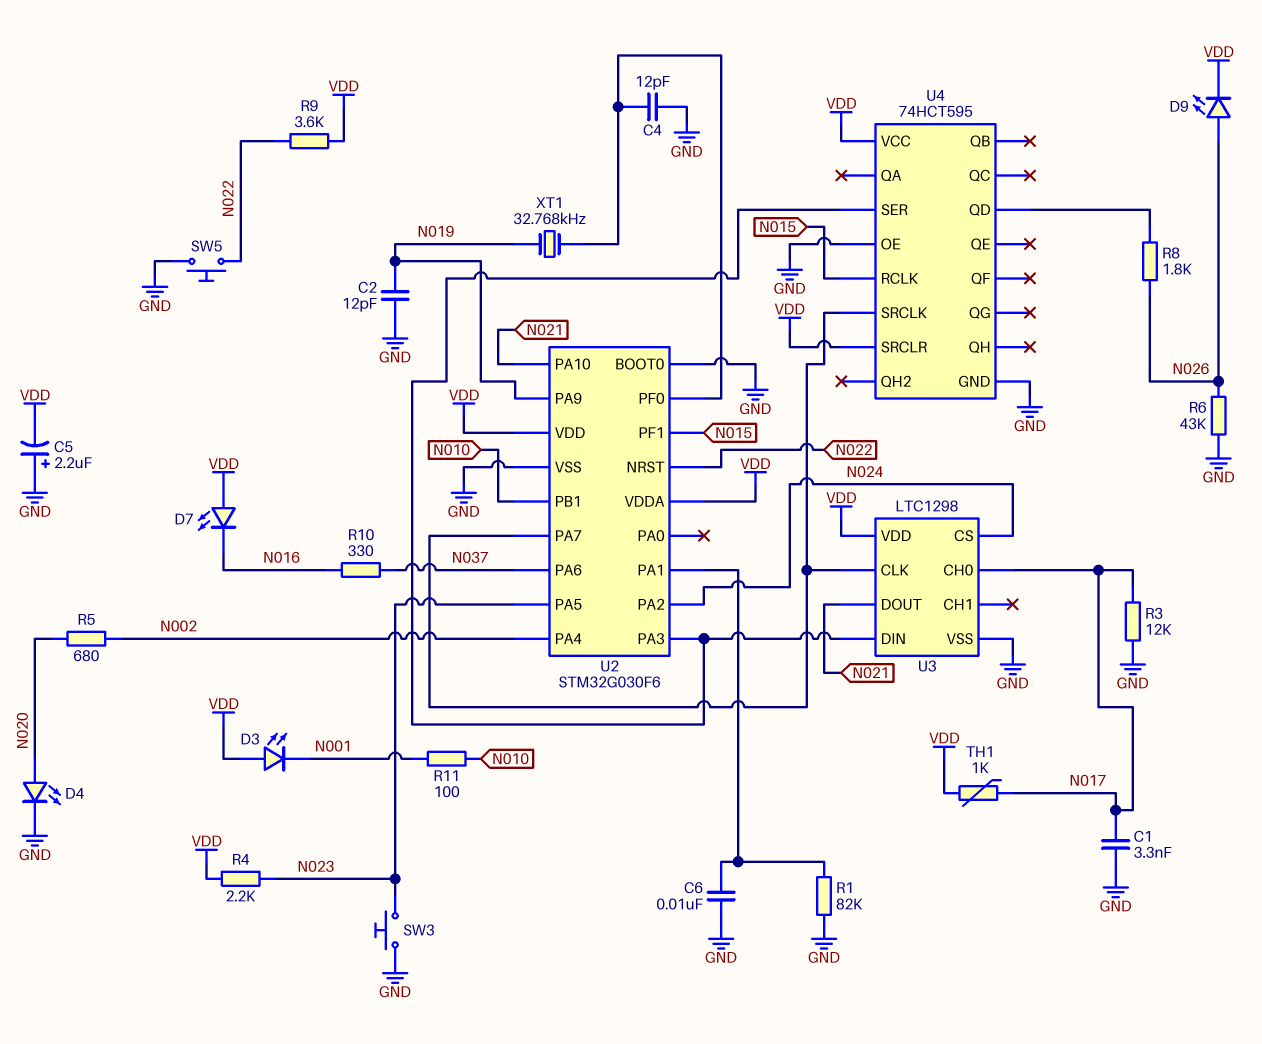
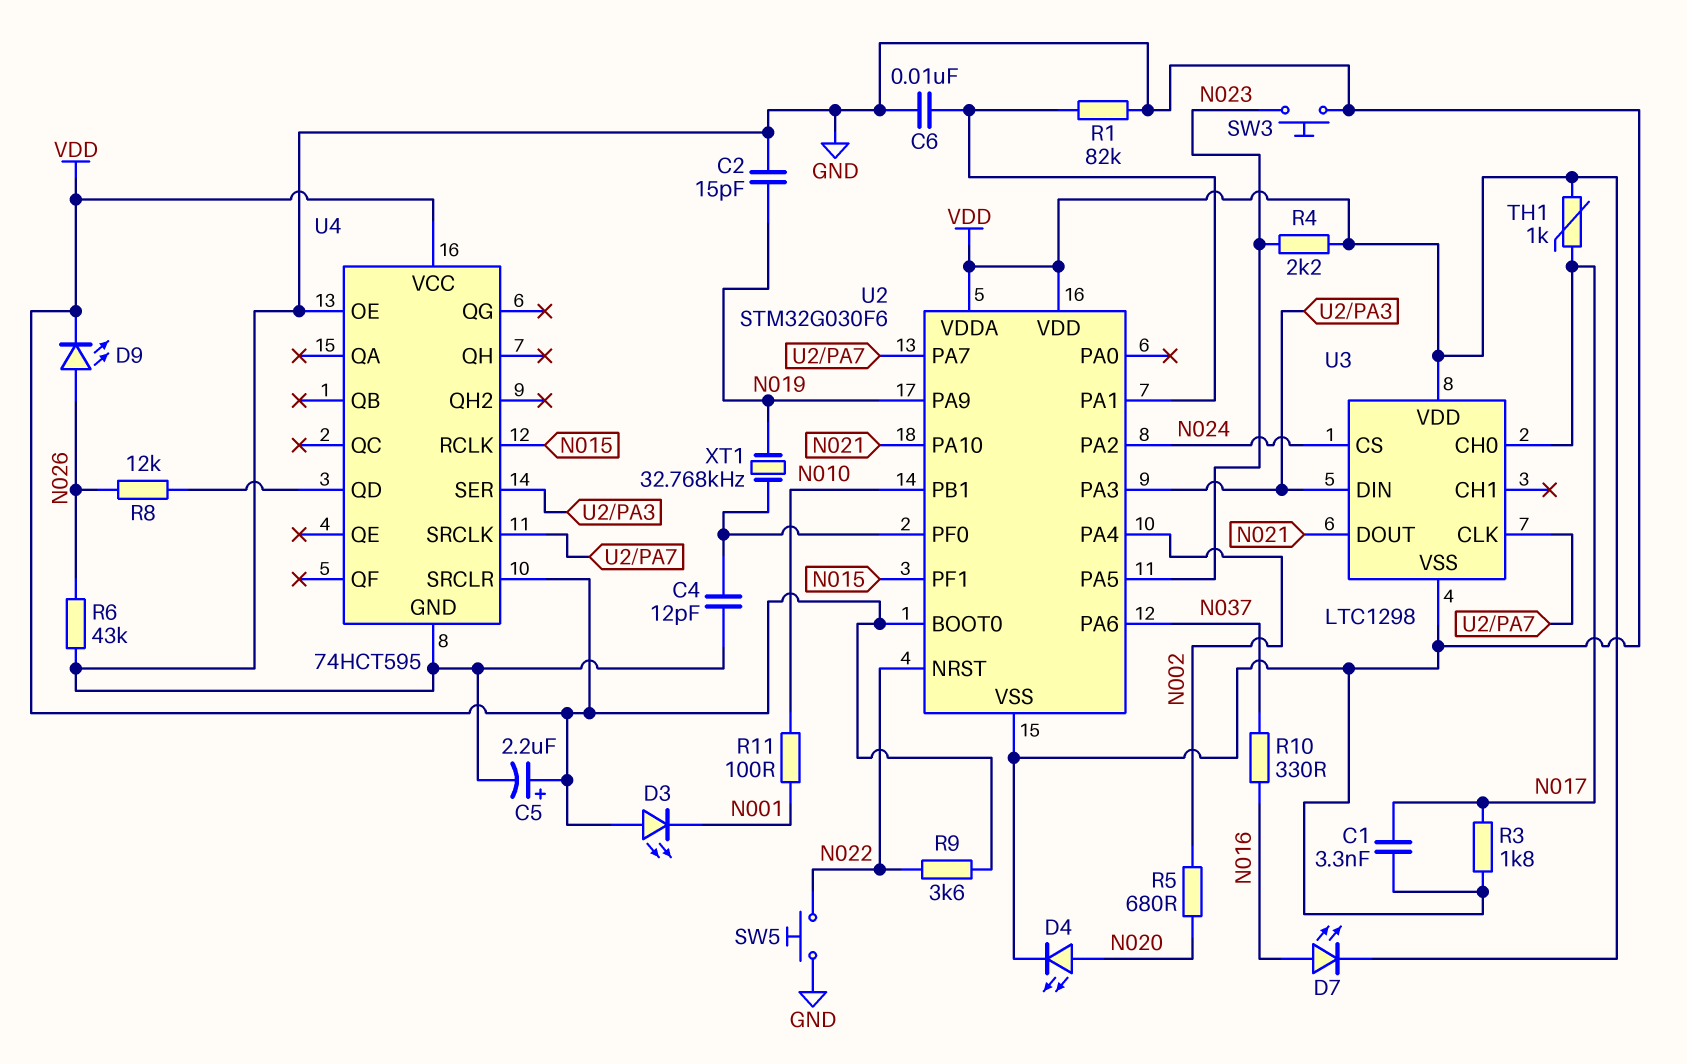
C2: 12pF (GND, N019) -> 15pF (GND, N019)
C5: 2.2uF (plus GND, minus VDD) -> 2.2uF (plus VDD, minus GND)
D7: LED (A VDD, K N016) -> LED (A N016, K VDD)
R3: 12k (GND, N017) -> 1.8k (GND, N017)
R8: 1.8k (N026, U4/QD) -> 12k (N026, U4/QD)
U2 pin BOOT0: GND -> VDD

